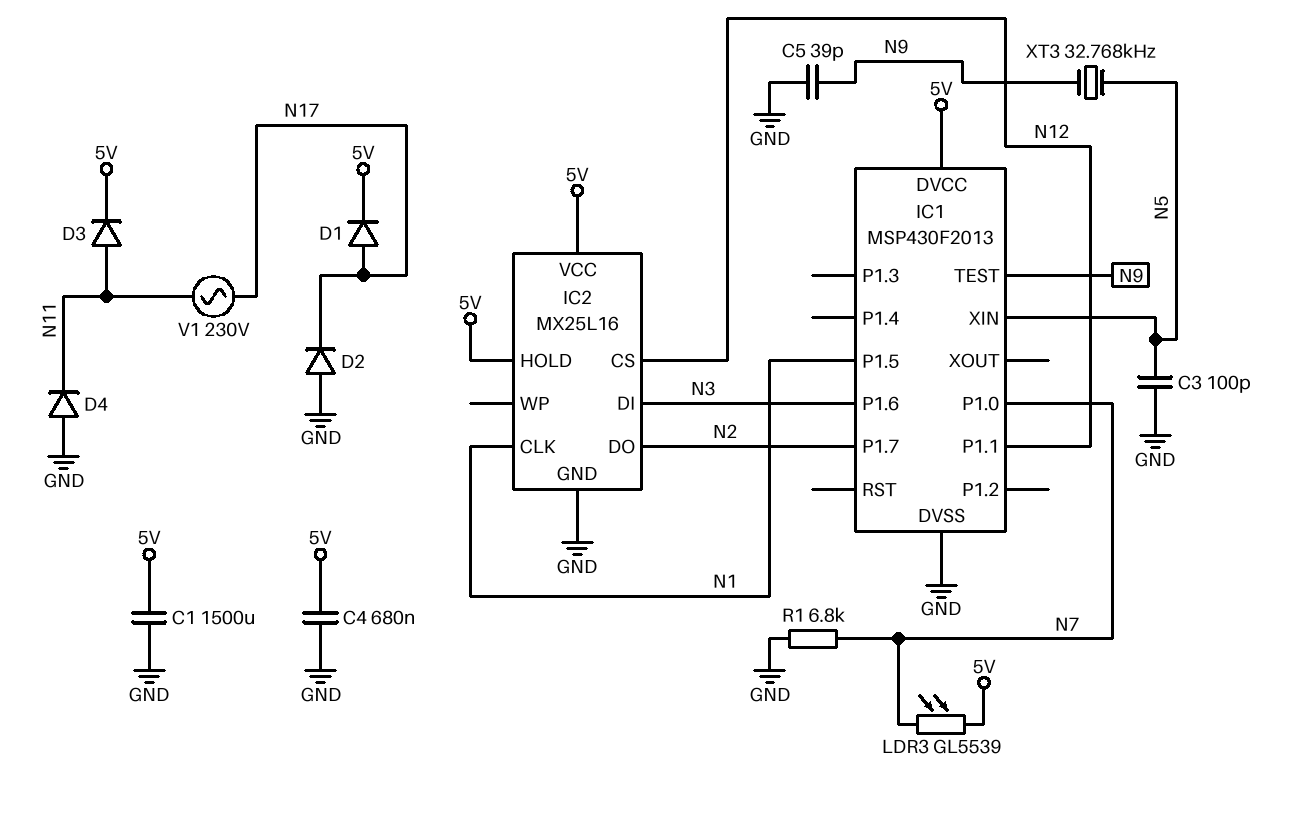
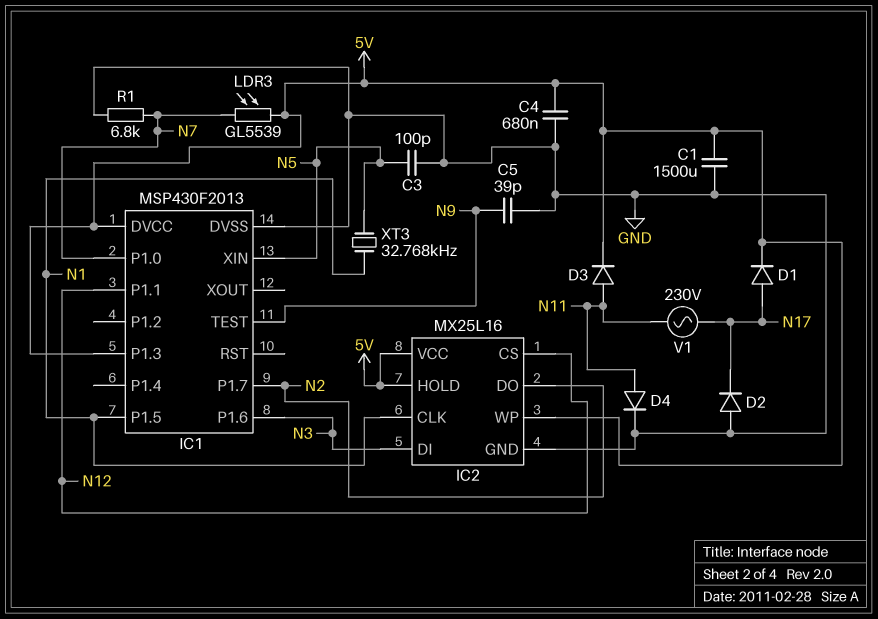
D4: diode (A GND, K N11) -> diode (A N11, K GND)
IC1 pin P1.3: none -> 5V
IC2 pin WP: none -> 5V
XT3: 32.768kHz (N5, N9) -> 32.768kHz (N1, N5)

